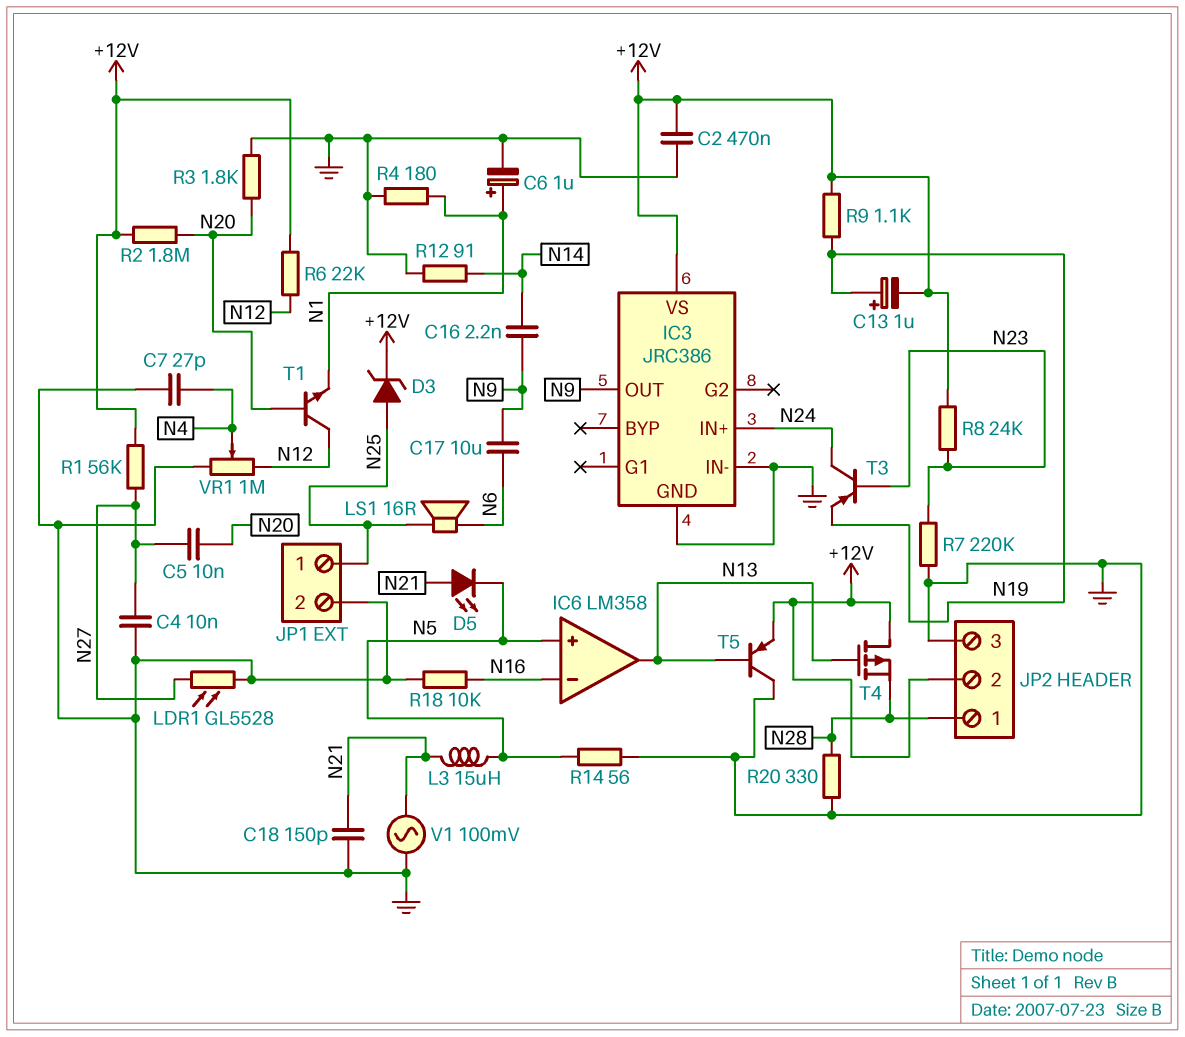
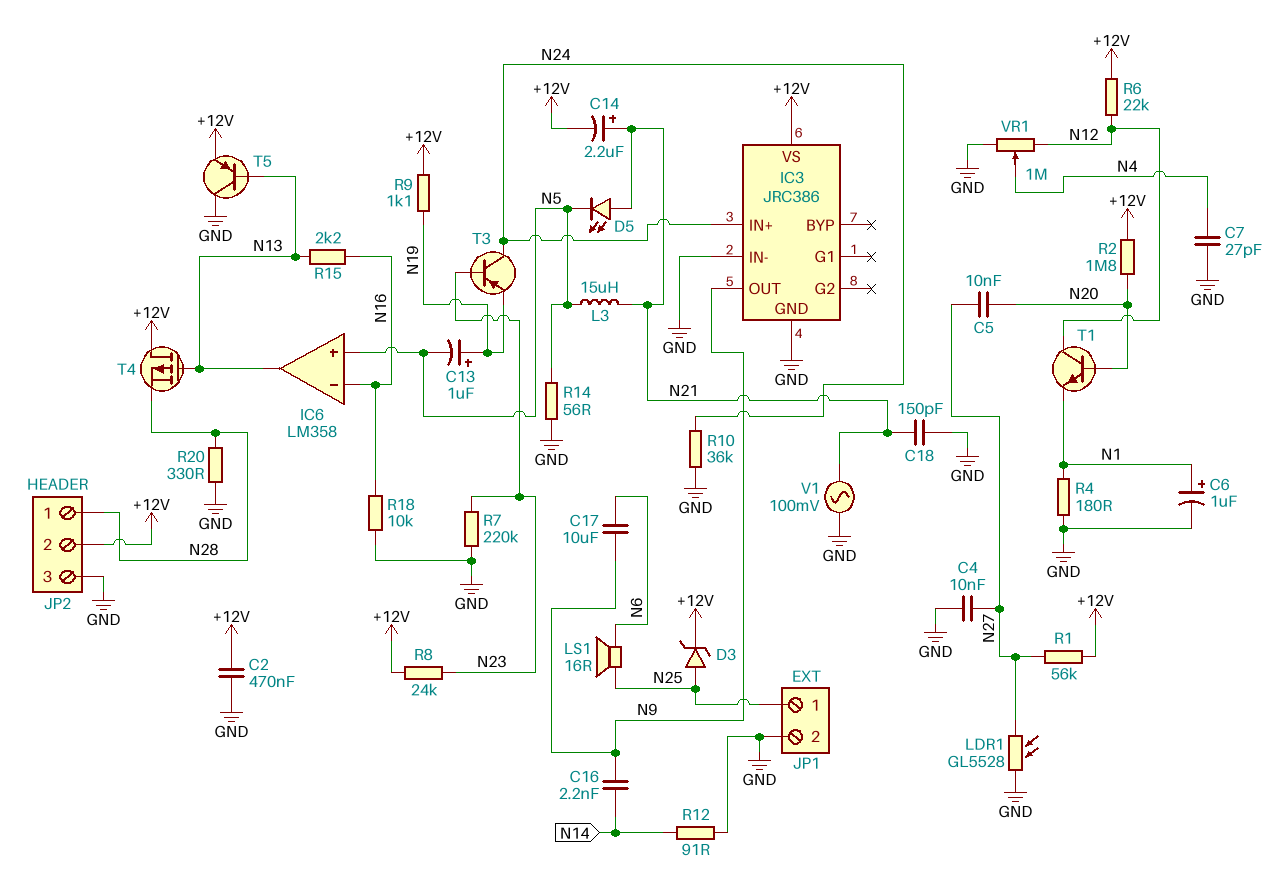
C13: 1uF (plus N19, minus +12V) -> 1uF (plus N19, minus N5)
C14: none -> 2.2uF (plus N21, minus +12V)
R3: 1.8k (GND, N20) -> none
R10: none -> 36k (GND, N24)
R15: none -> 2.2k (N13, N16)

